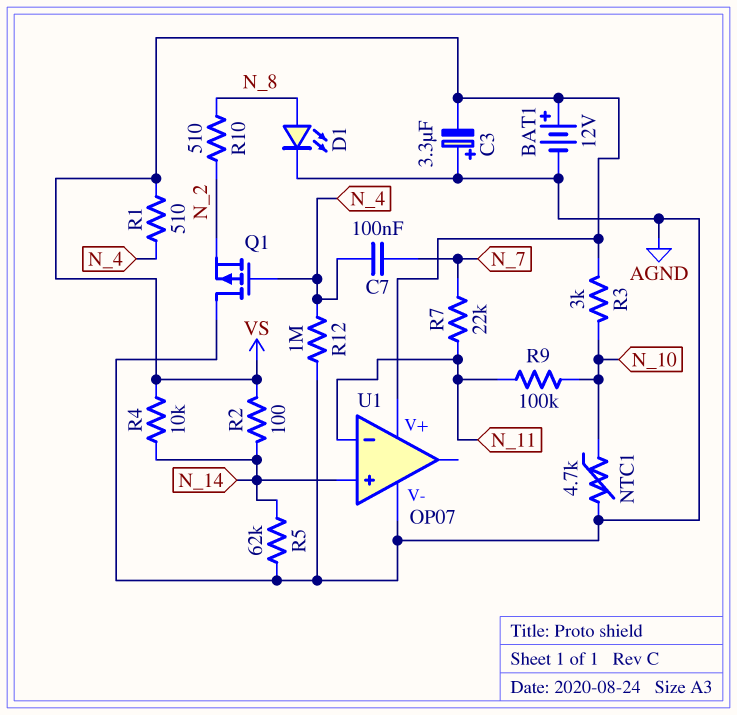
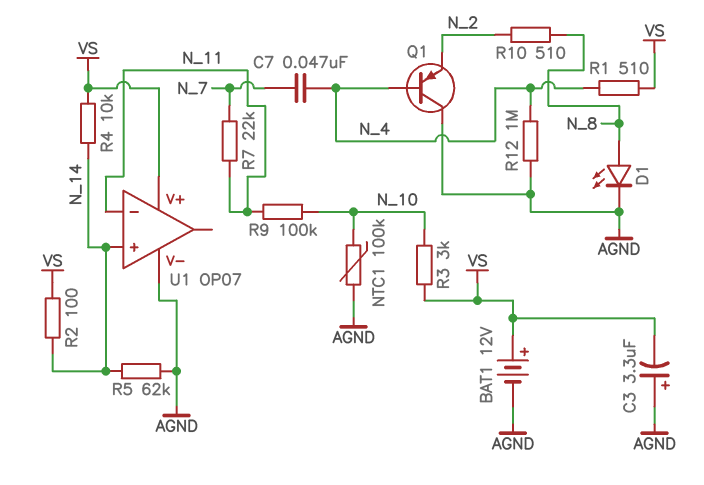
C7: 100nF (N_4, N_7) -> 47nF (N_4, N_7)
NTC1: 4.7k (AGND, N_10) -> 100k (AGND, N_10)
Q1: PMOS (G N_4, D AGND, S N_2) -> PNP (B N_4, C AGND, E N_2)

